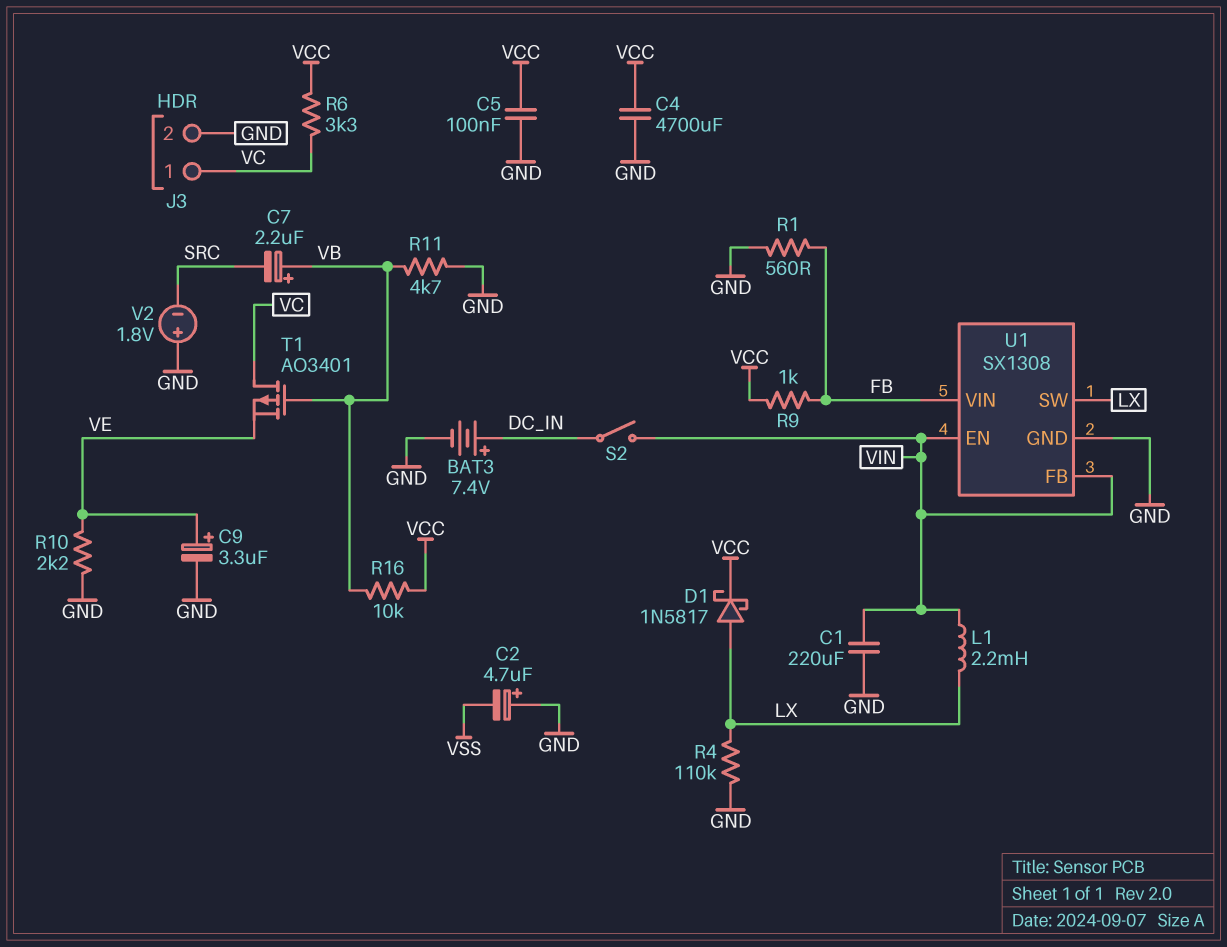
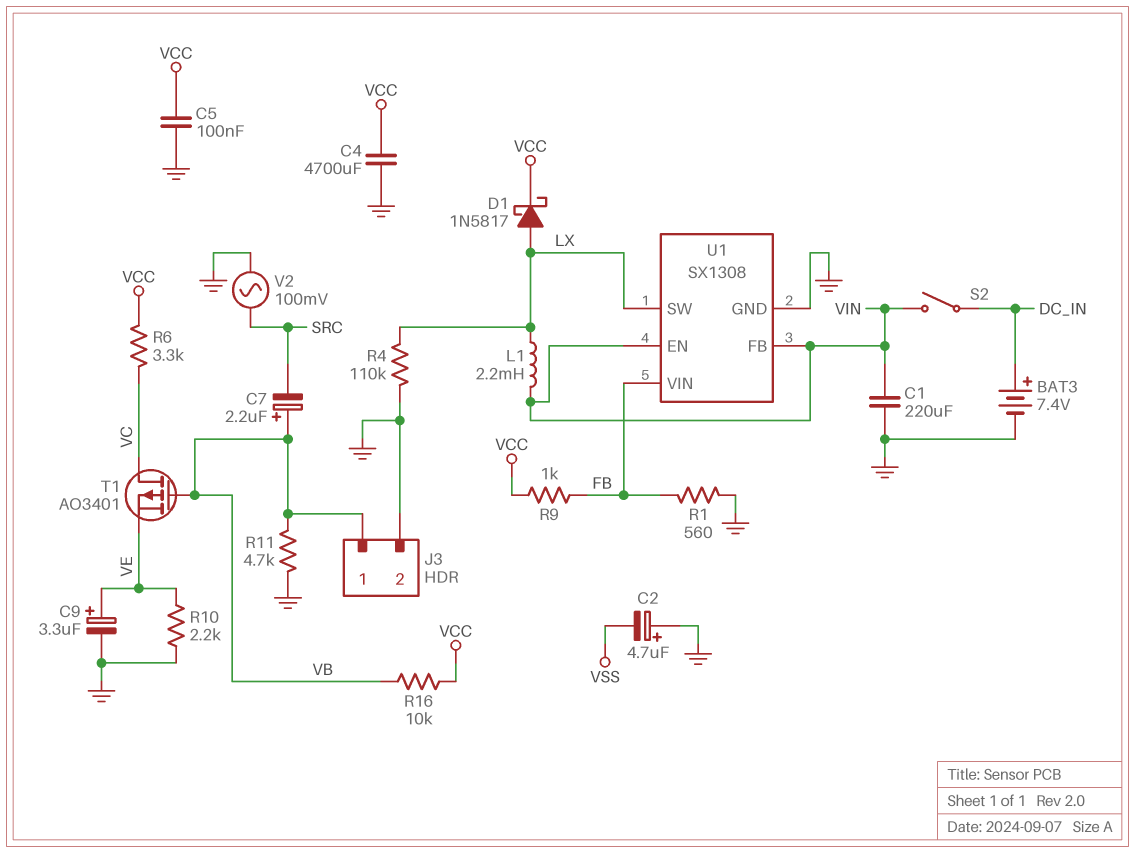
J3 pin 1: VC -> VB
V2: 1.8V (plus GND, minus SRC) -> AC 100mV (GND, SRC)

